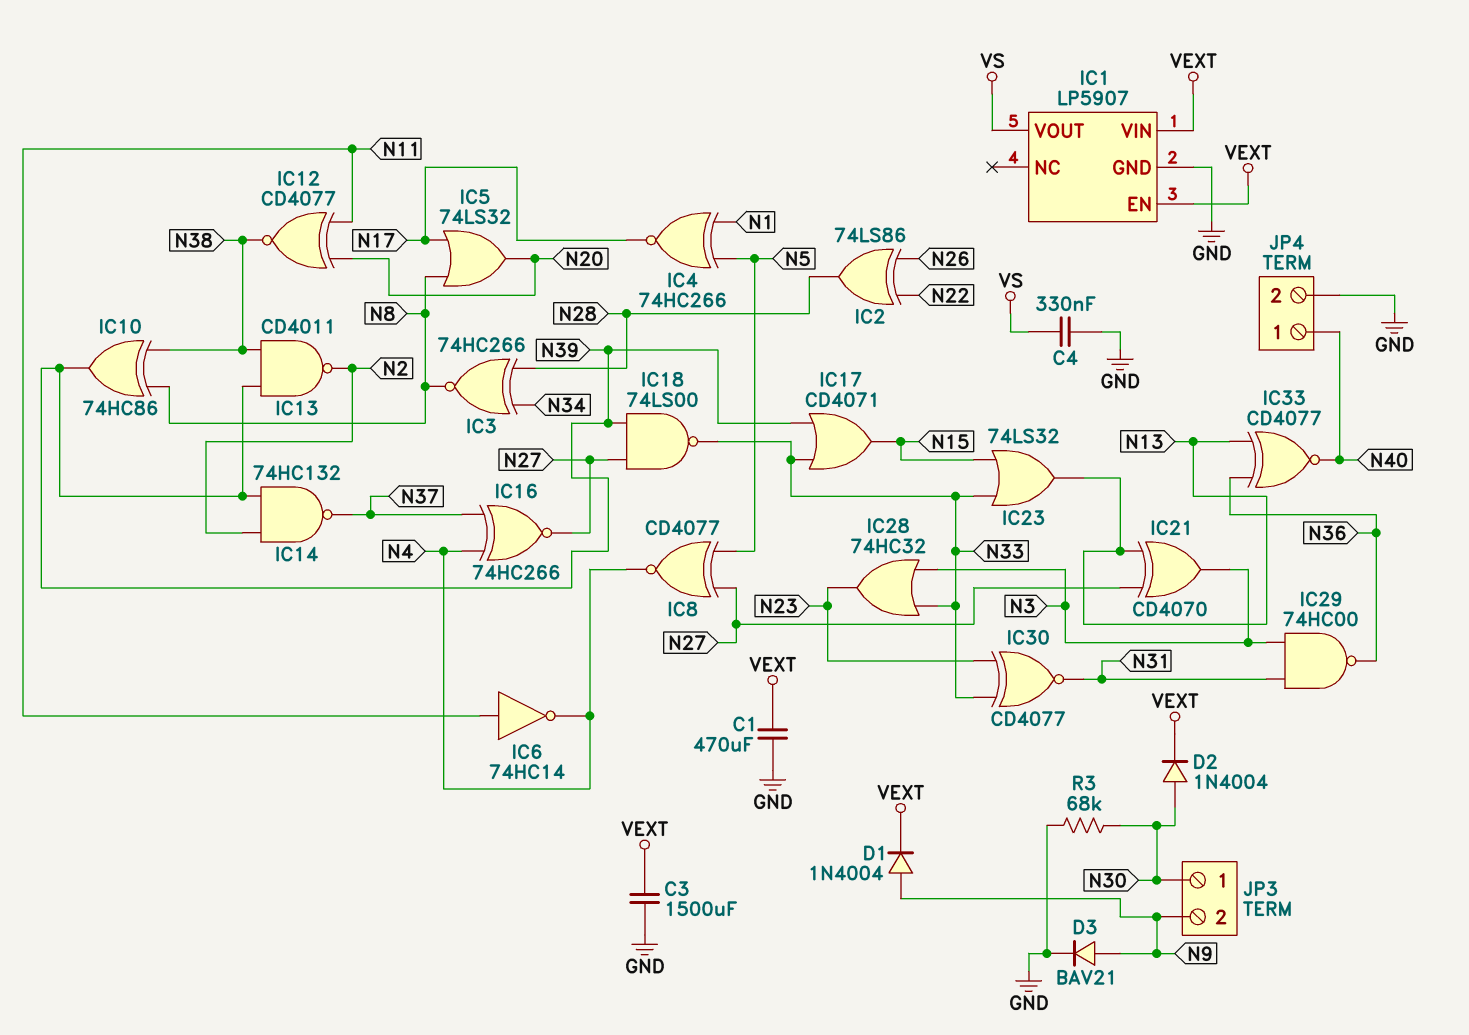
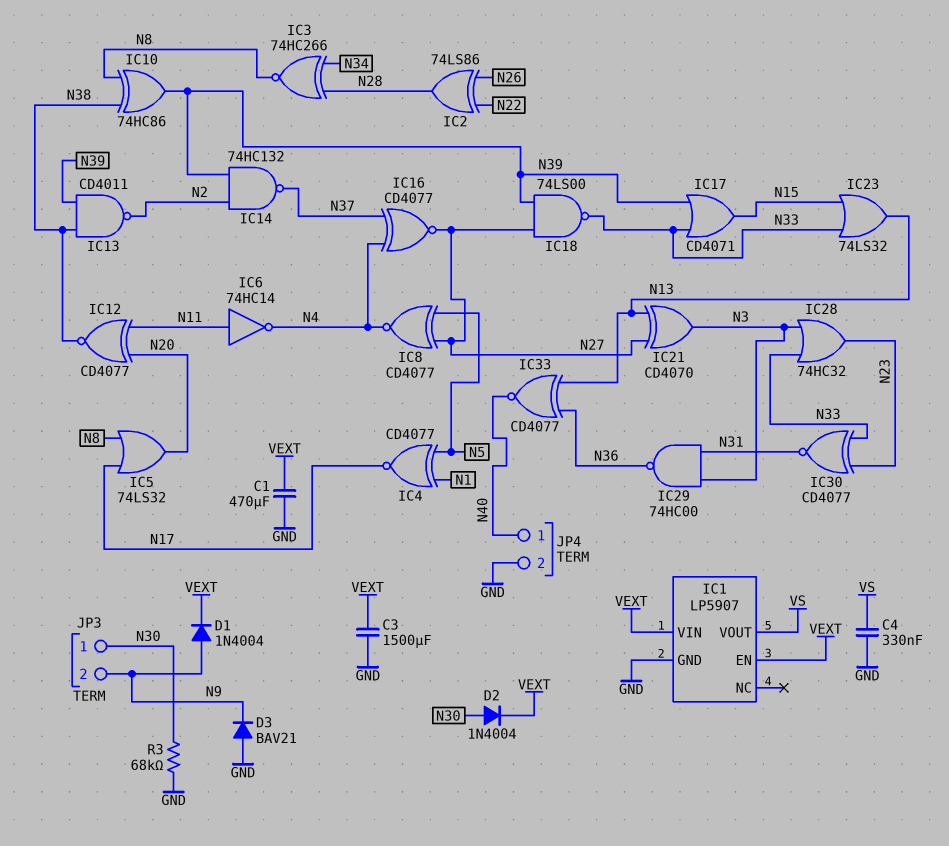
D3: diode BAV21 (A N9, K GND) -> diode BAV21 (A GND, K N9)
IC4: XNOR 74HC266 (in N1, in N5, out N17) -> XNOR CD4077 (in N1, in N5, out N17)
IC16: XNOR 74HC266 (in N4, in N37, out N27) -> XNOR CD4077 (in N4, in N37, out N27)

